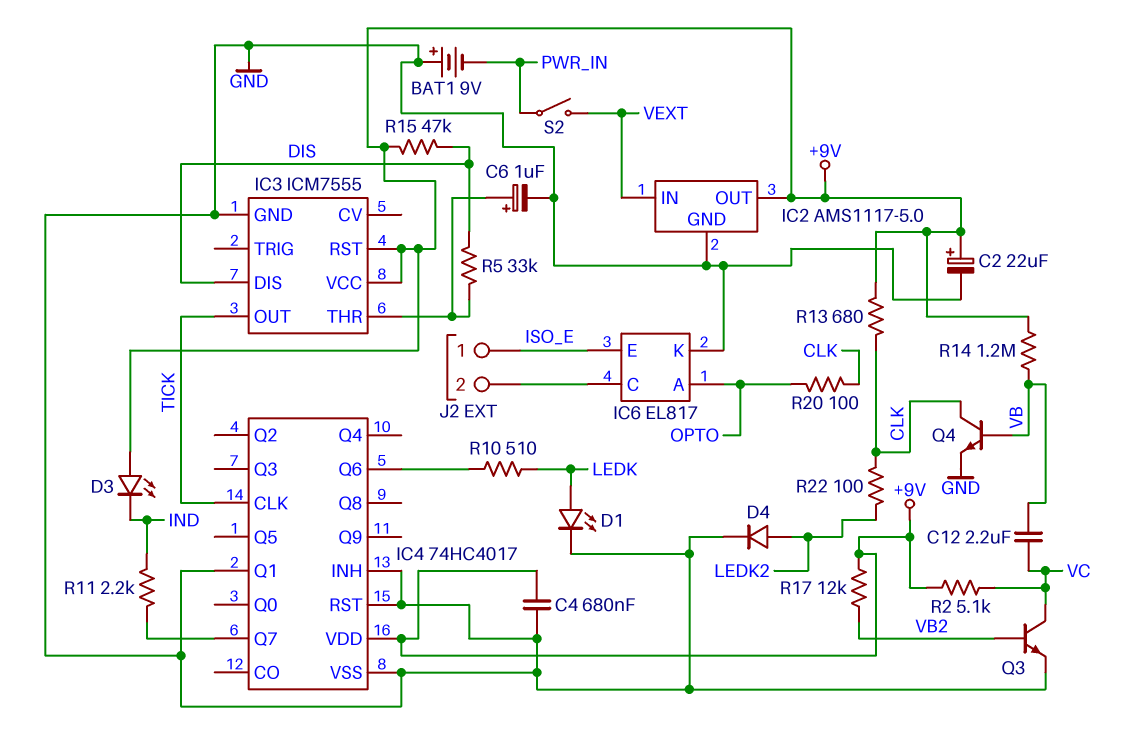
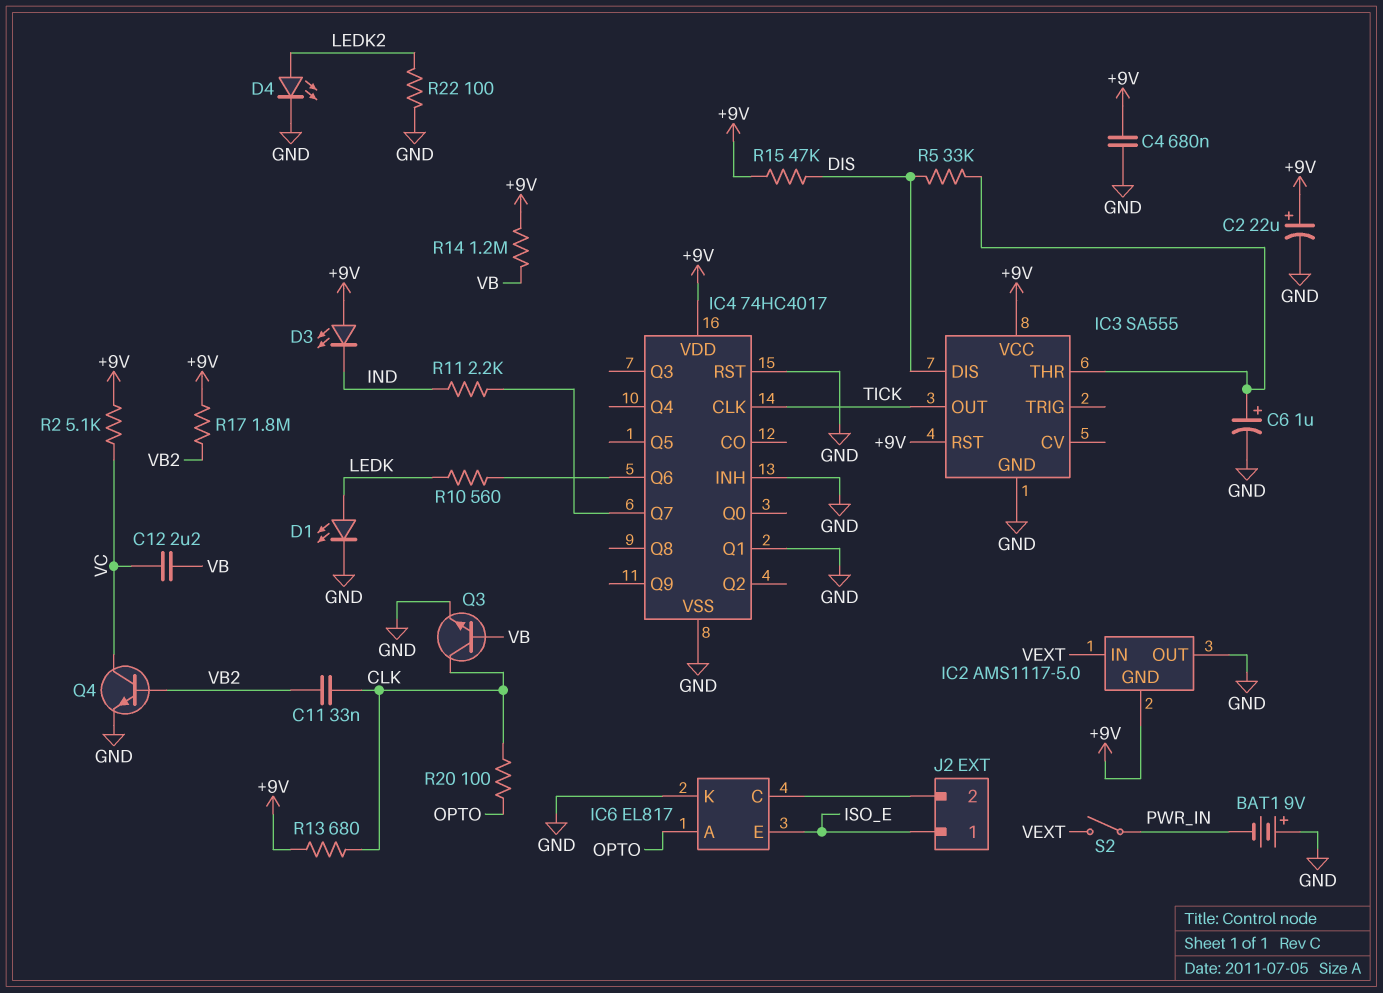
C11: none -> 33nF (CLK, VB2)
D4: diode (A LEDK2, K GND) -> LED (A LEDK2, K GND)
IC2 pin GND: GND -> +9V
IC2 pin OUT: +9V -> GND
IC3: ICM7555 -> SA555
Q3: NPN (B VB2, C VC, E GND) -> NPN (B VB, C CLK, E GND)
Q4: NPN (B VB, C CLK, E GND) -> NPN (B VB2, C VC, E GND)
R10: 510 (IC4/Q6, LEDK) -> 560 (IC4/Q6, LEDK)
R17: 12k (+9V, VB2) -> 1.8M (+9V, VB2)
R22: 100 (CLK, LEDK2) -> 100 (GND, LEDK2)

